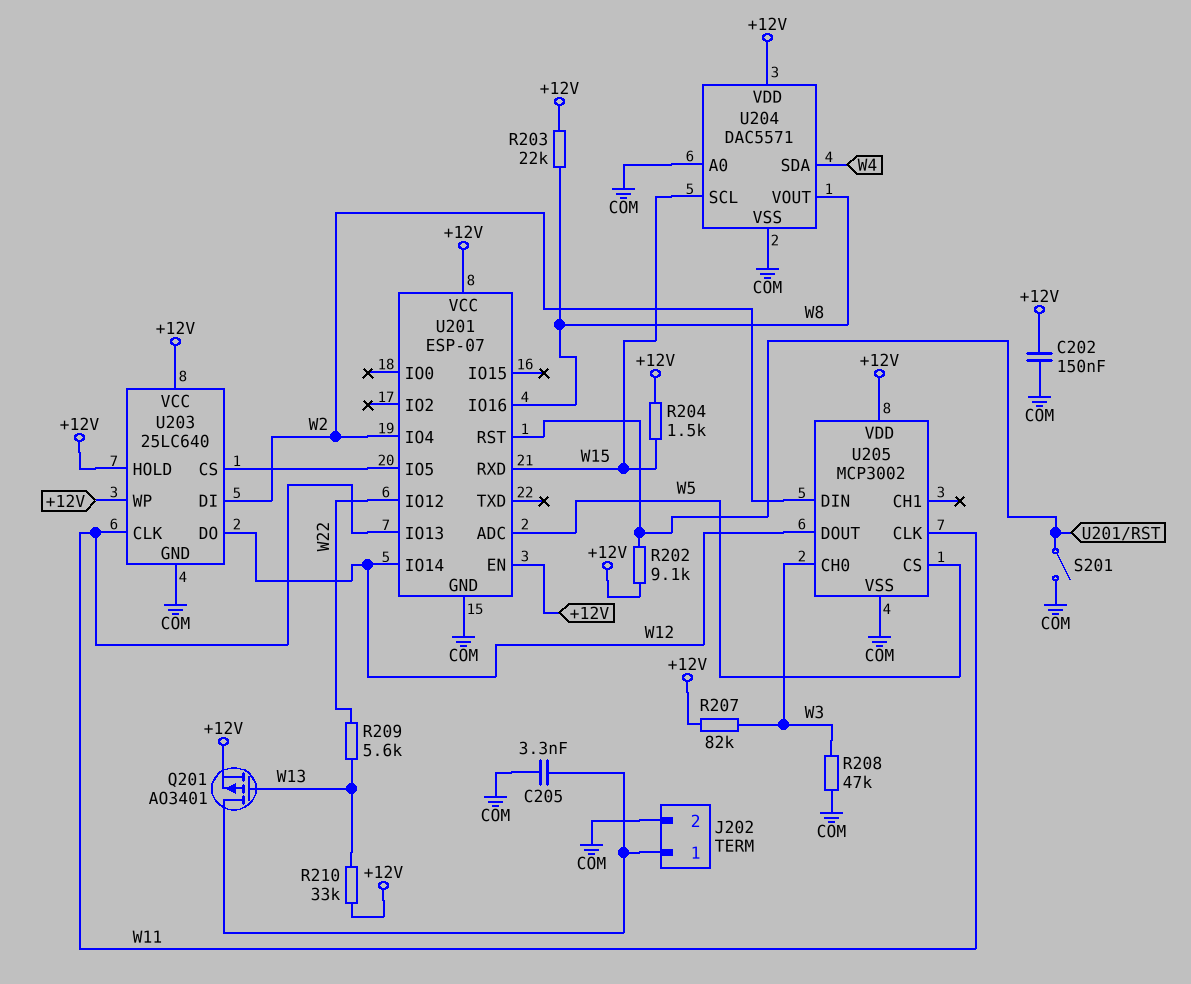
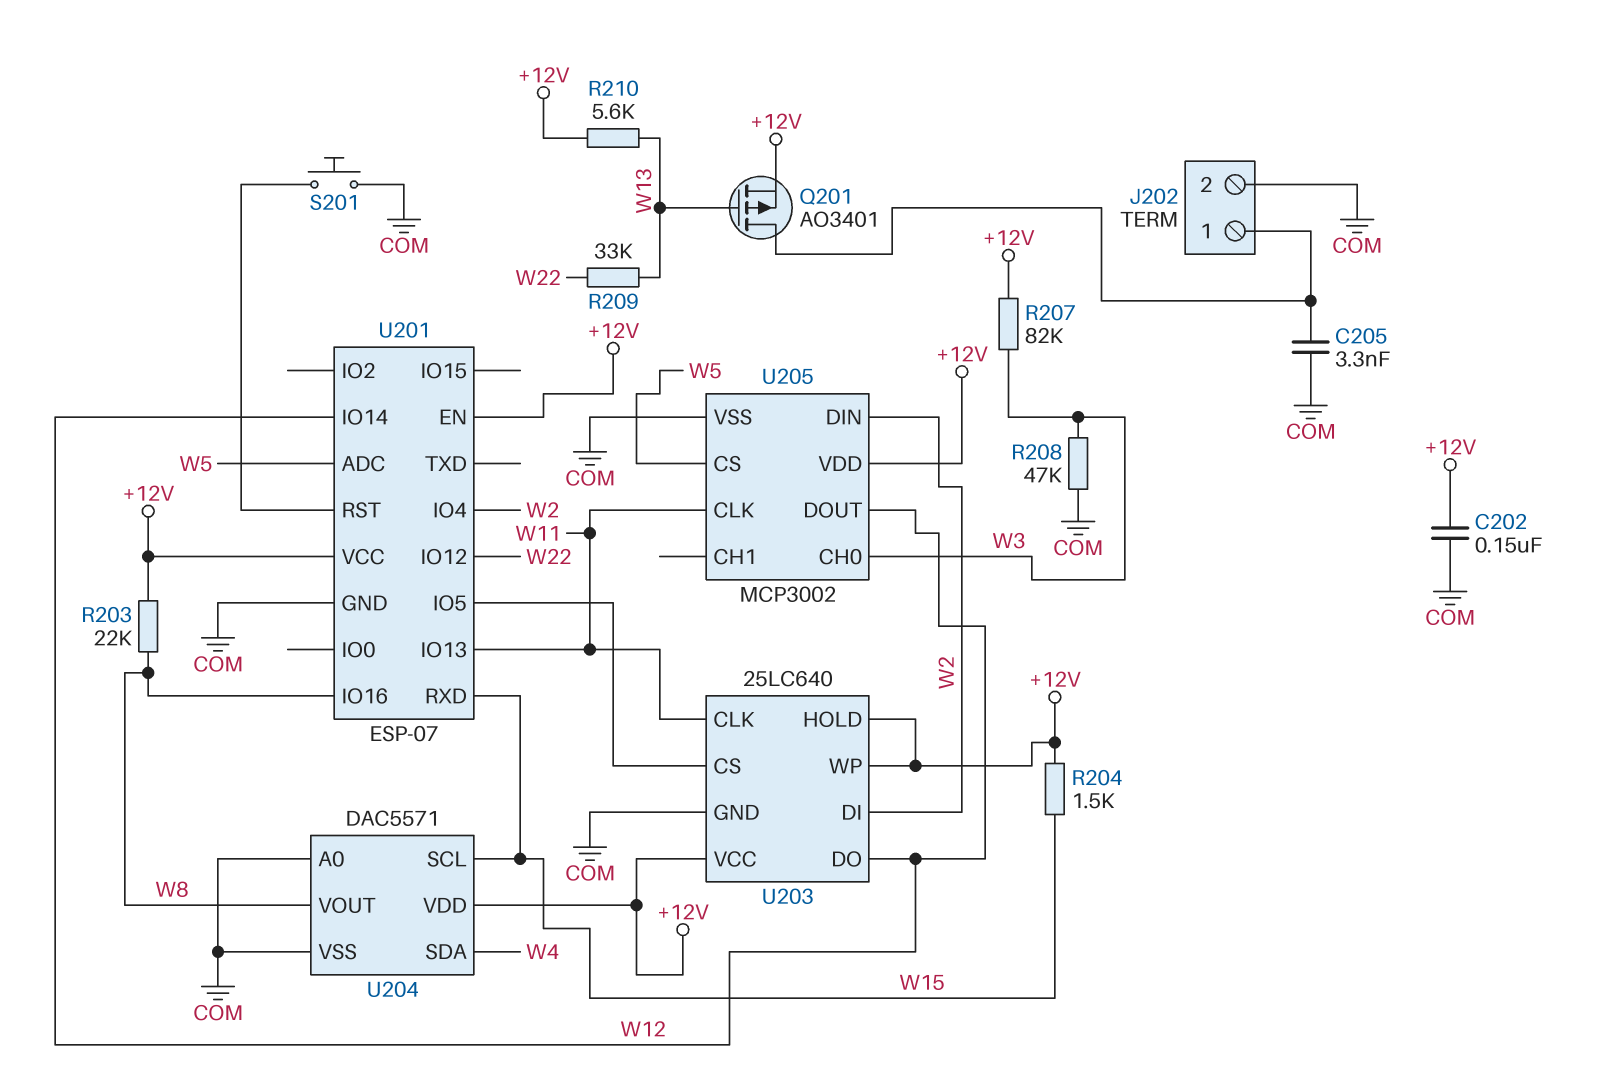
R202: 9.1k (+12V, U201/RST) -> none
R209: 5.6k (W13, W22) -> 33k (W13, W22)
R210: 33k (+12V, W13) -> 5.6k (+12V, W13)
S201: switch (COM, U201/RST) -> button (COM, U201/RST)

